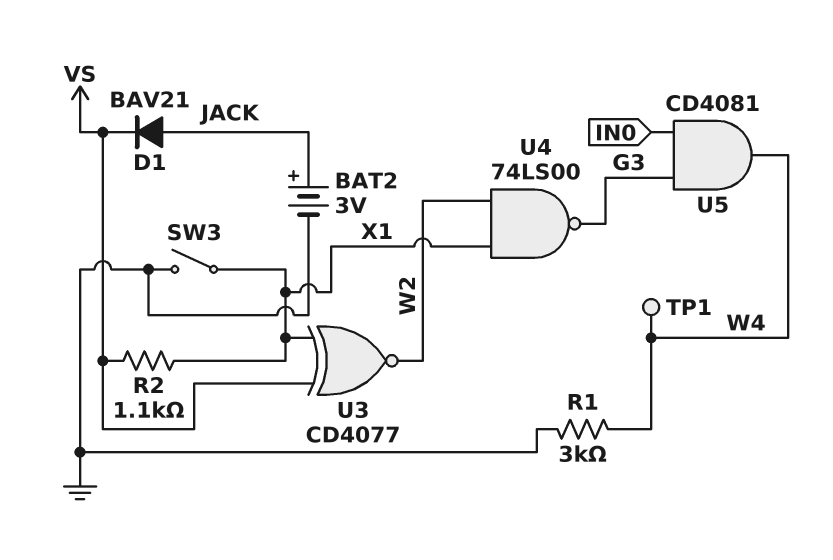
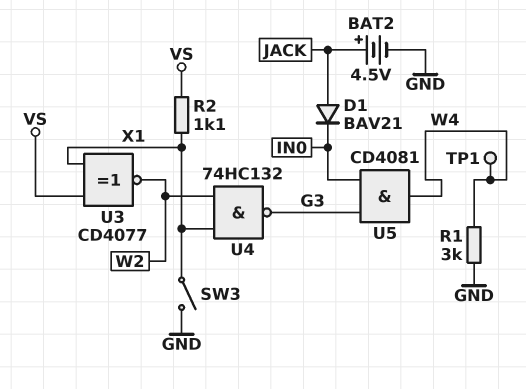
BAT2: 3V (plus JACK, minus GND) -> 4.5V (plus JACK, minus GND)
D1: diode BAV21 (A JACK, K VS) -> diode BAV21 (A JACK, K IN0)
U4: NAND 74LS00 (in W2, in X1, out G3) -> NAND 74HC132 (in W2, in X1, out G3)

